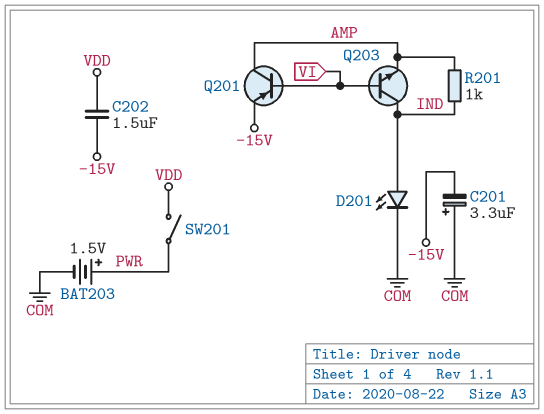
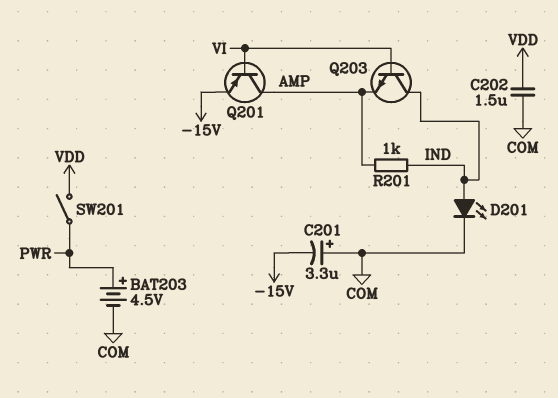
BAT203: 1.5V (plus PWR, minus COM) -> 4.5V (plus PWR, minus COM)
C202: 1.5uF (-15V, VDD) -> 1.5uF (COM, VDD)

